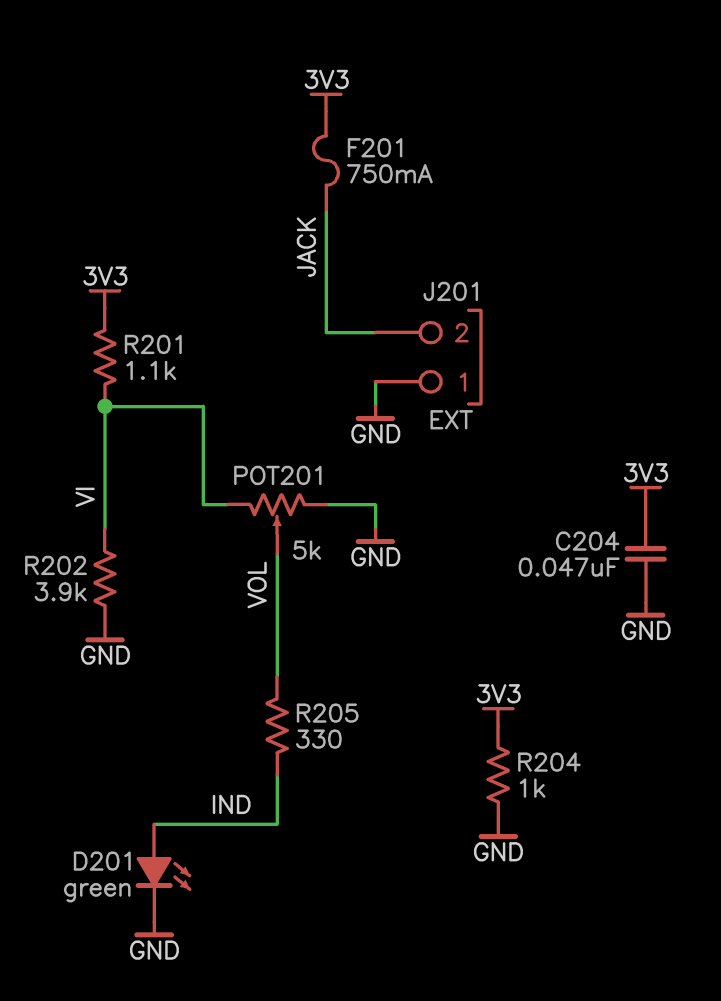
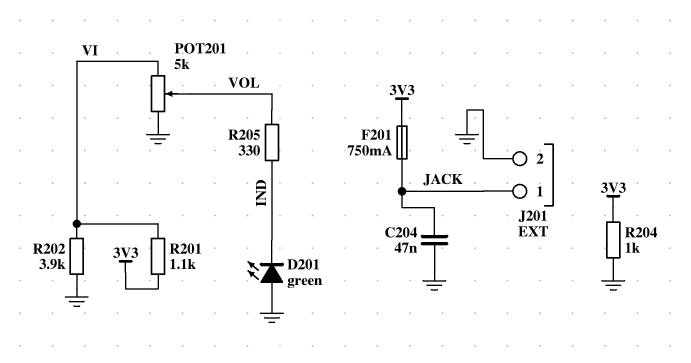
C204: 47nF (3V3, GND) -> 47nF (GND, JACK)
D201: LED green (A IND, K GND) -> LED green (A GND, K IND)
J201 pin 1: GND -> JACK
J201 pin 2: JACK -> GND

